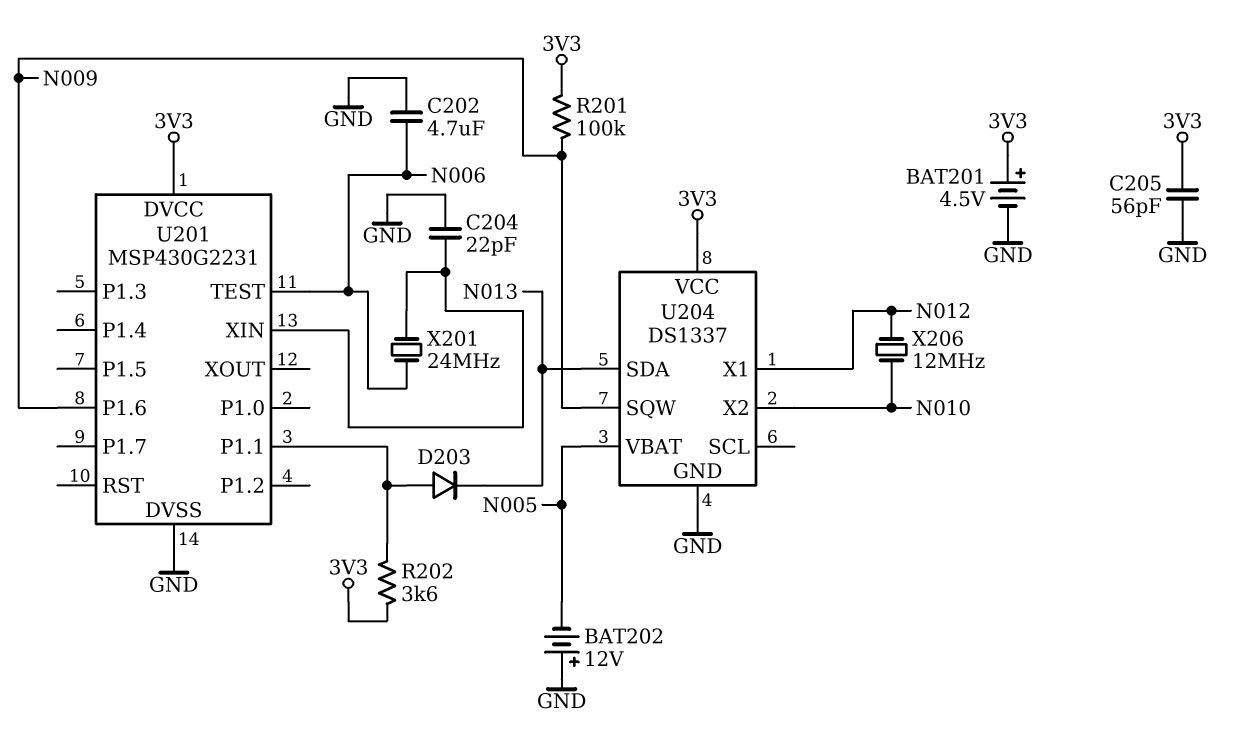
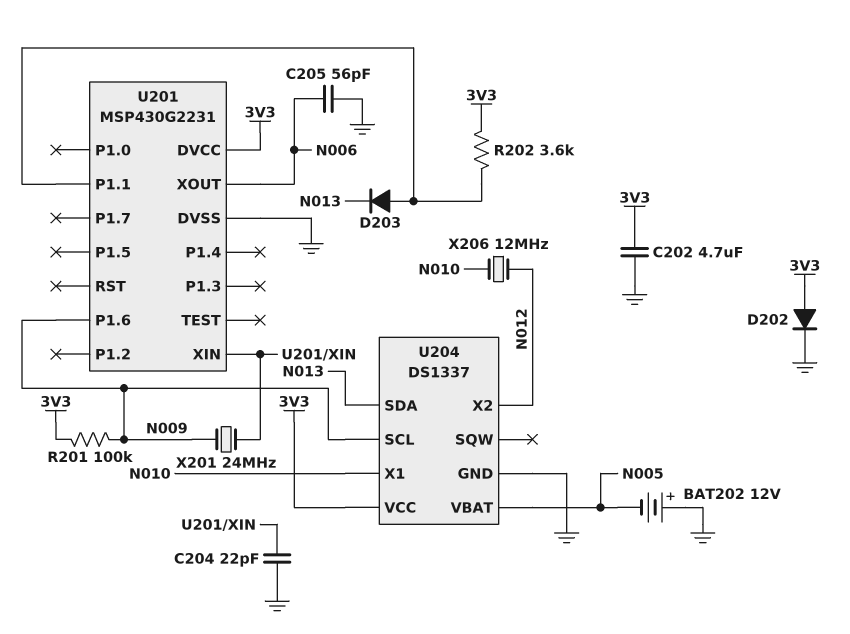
BAT201: 4.5V (plus 3V3, minus GND) -> none
C202: 4.7uF (GND, N006) -> 4.7uF (3V3, GND)
C205: 56pF (3V3, GND) -> 56pF (GND, N006)
D202: none -> diode (A 3V3, K GND)
U201 pin TEST: N006 -> none
U201 pin XOUT: none -> N006
U204 pin SCL: none -> N009
U204 pin SQW: N009 -> none
U204 pin X1: N012 -> N010
U204 pin X2: N010 -> N012
X201: 24MHz (N006, U201/XIN) -> 24MHz (N009, U201/XIN)

